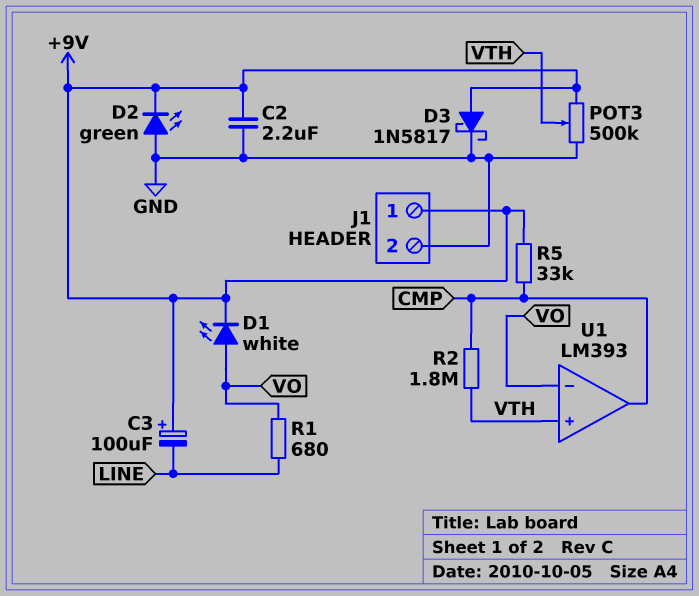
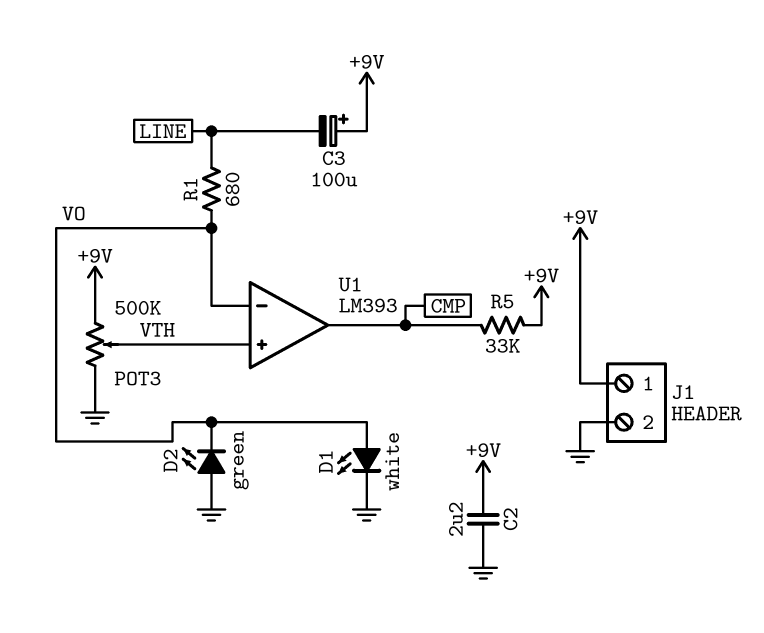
D1: LED white (A VO, K +9V) -> LED white (A VO, K GND)
D2: LED green (A GND, K +9V) -> LED green (A GND, K VO)
D3: schottky 1N5817 (A +9V, K GND) -> none
R2: 1.8M (CMP, VTH) -> none

